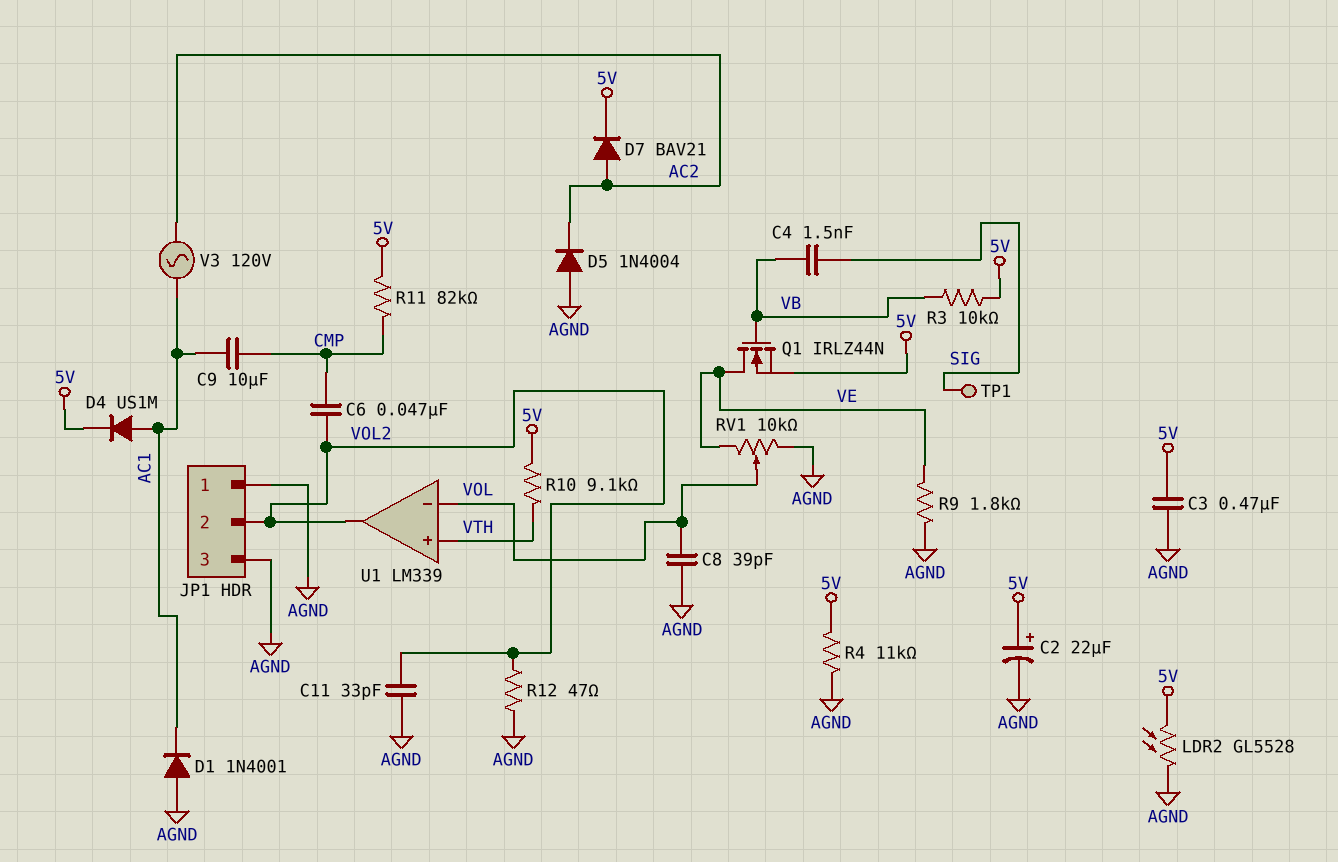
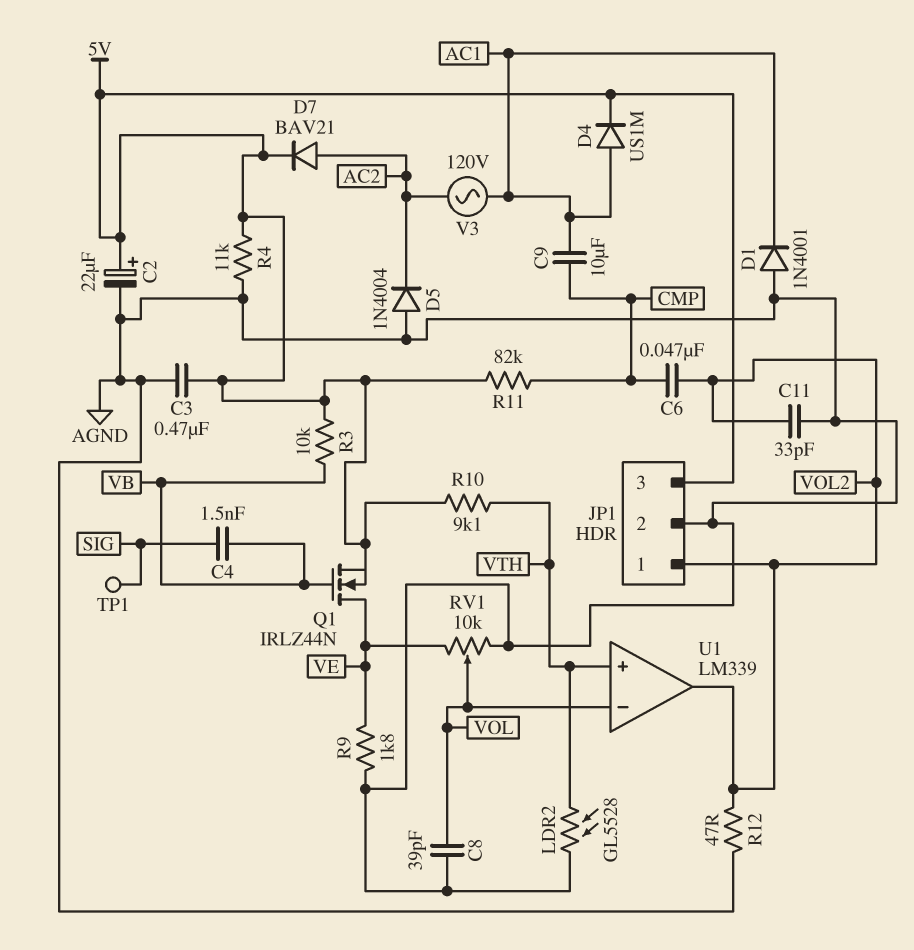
JP1 pin 1: AGND -> VOL2
JP1 pin 2: VOL2 -> AGND
JP1 pin 3: AGND -> 5V
LDR2: GL5528 (5V, AGND) -> GL5528 (AGND, VTH)

